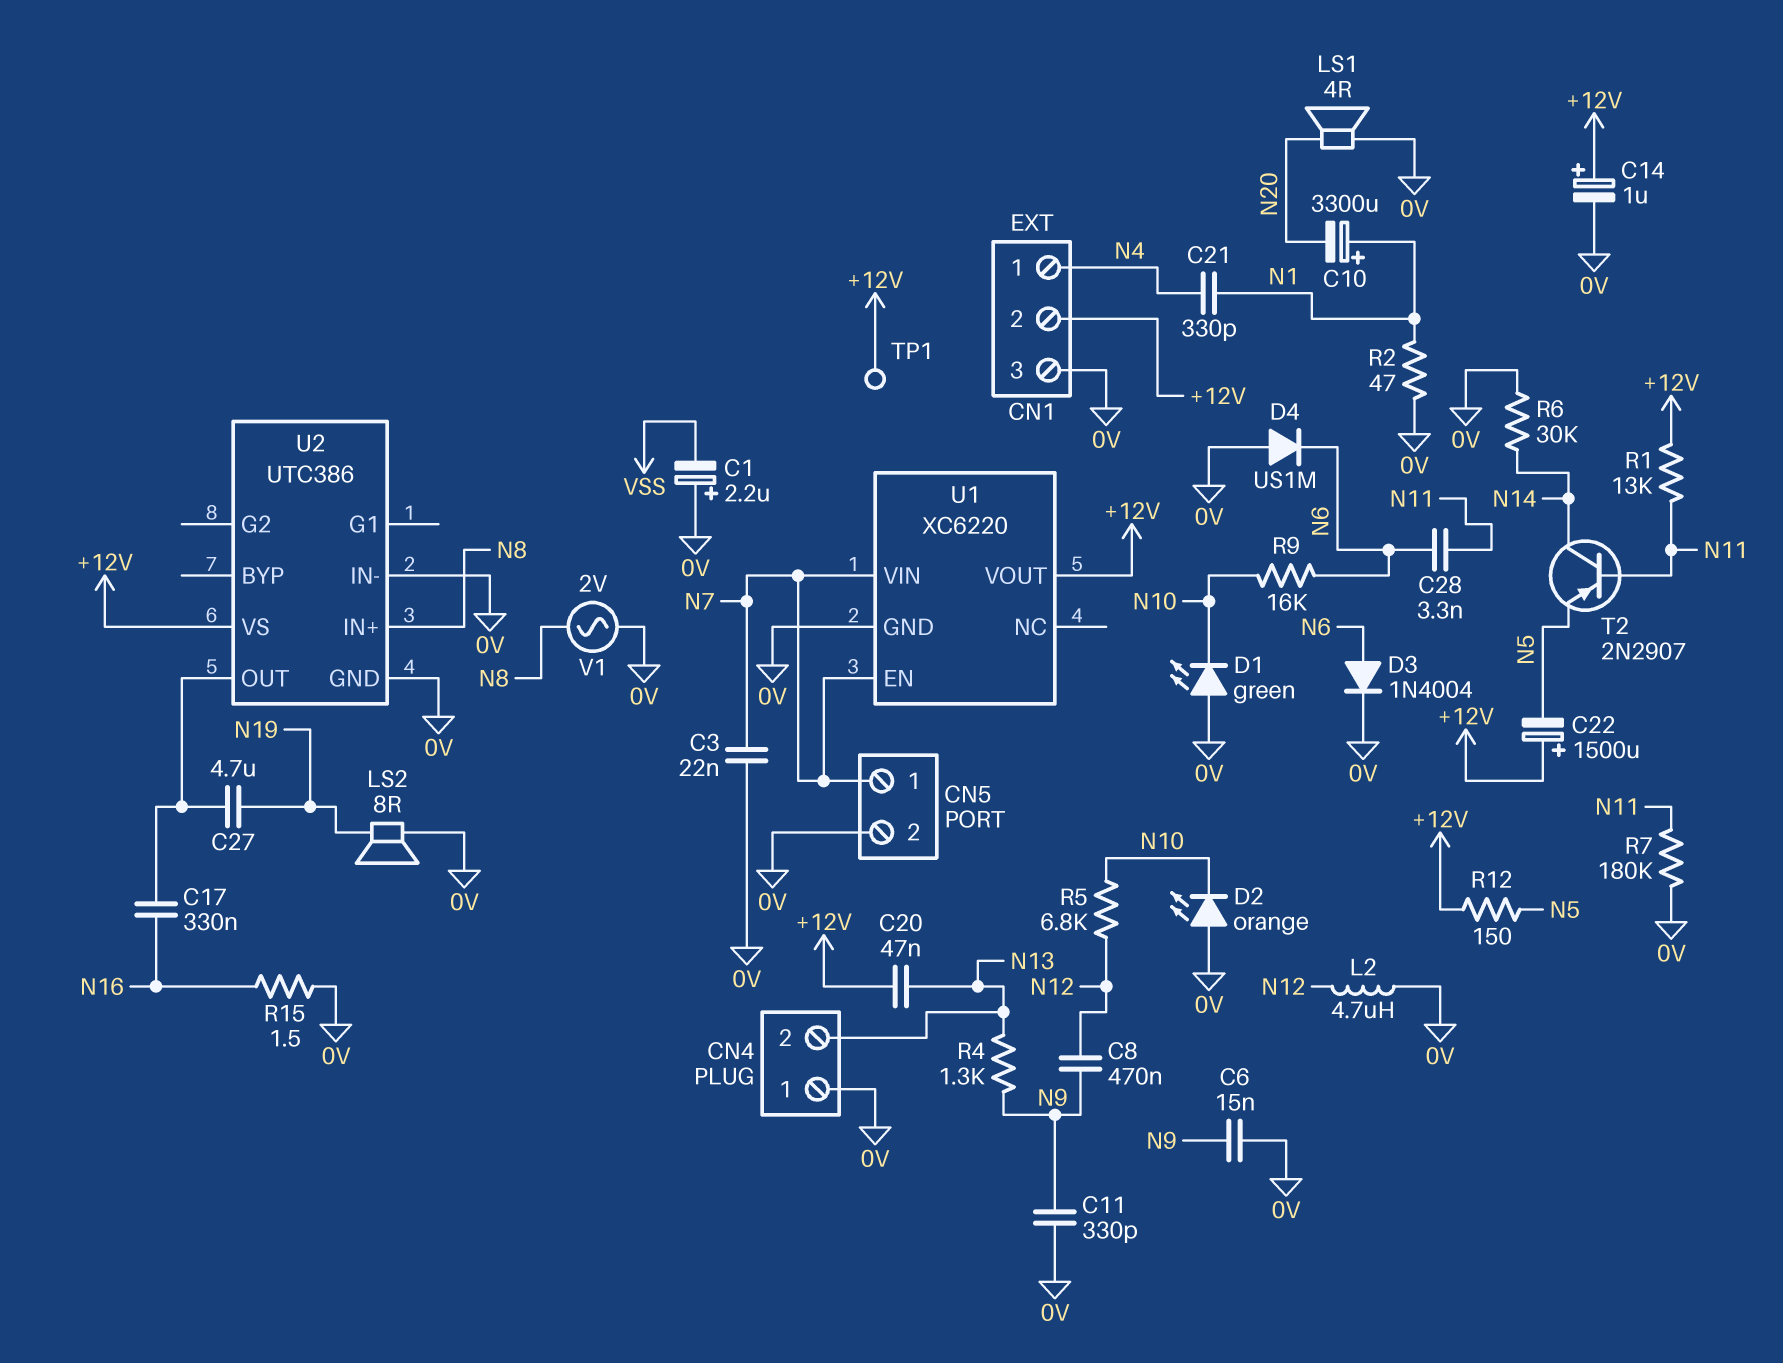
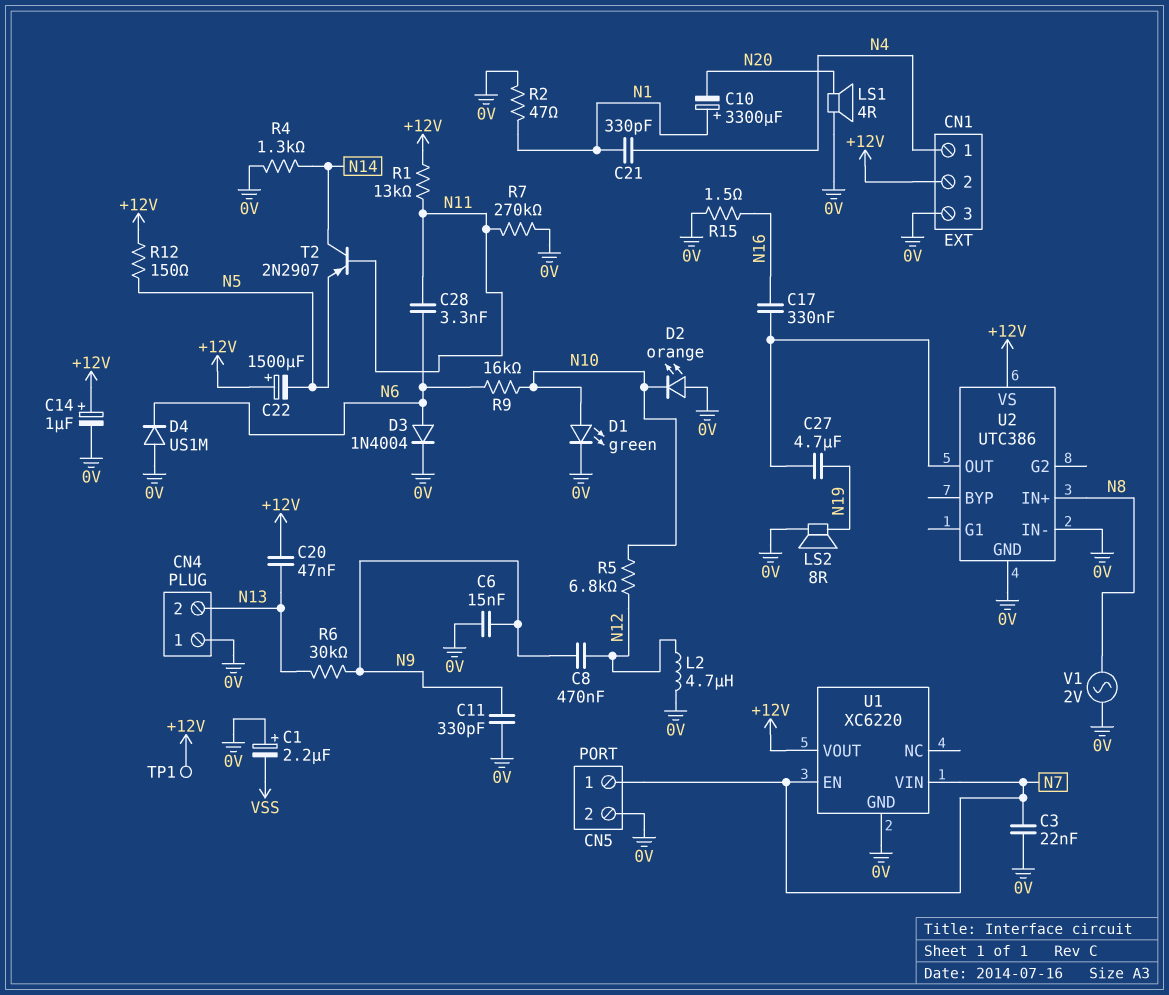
D1: LED green (A 0V, K N10) -> LED green (A N10, K 0V)
R4: 1.3k (N9, N13) -> 1.3k (0V, N14)
R6: 30k (0V, N14) -> 30k (N9, N13)
R7: 180k (0V, N11) -> 270k (0V, N11)

